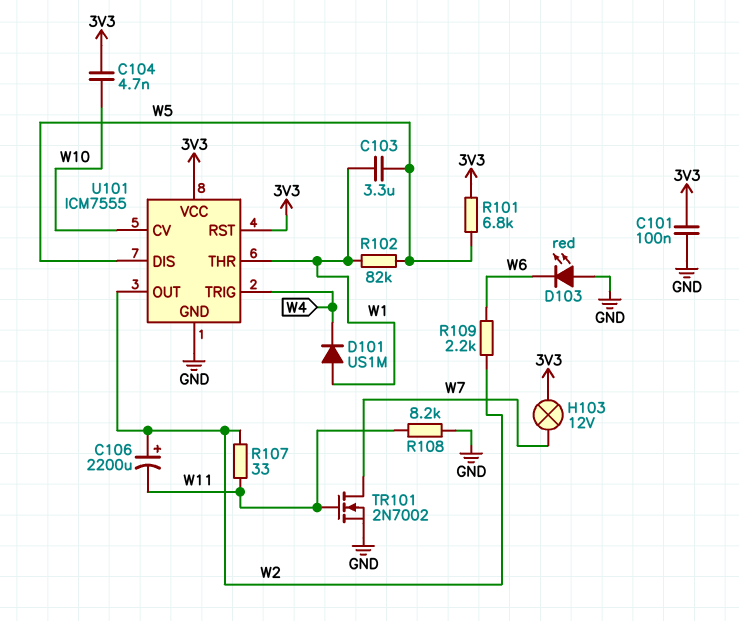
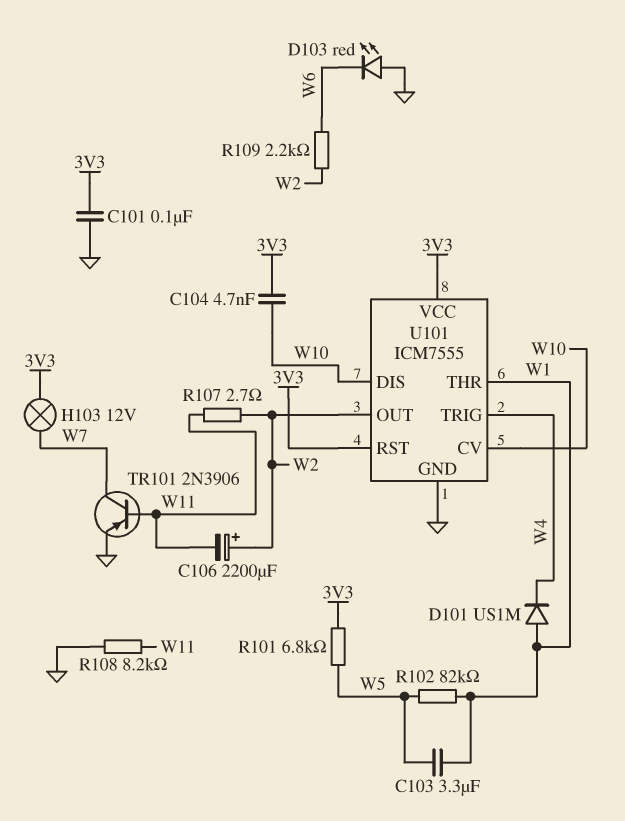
R107: 33 (W2, W11) -> 2.7 (W2, W11)
TR101: NMOS 2N7002 (G W11, D W7, S GND) -> PNP 2N3906 (B W11, C W7, E GND)
U101 pin DIS: W5 -> W10

